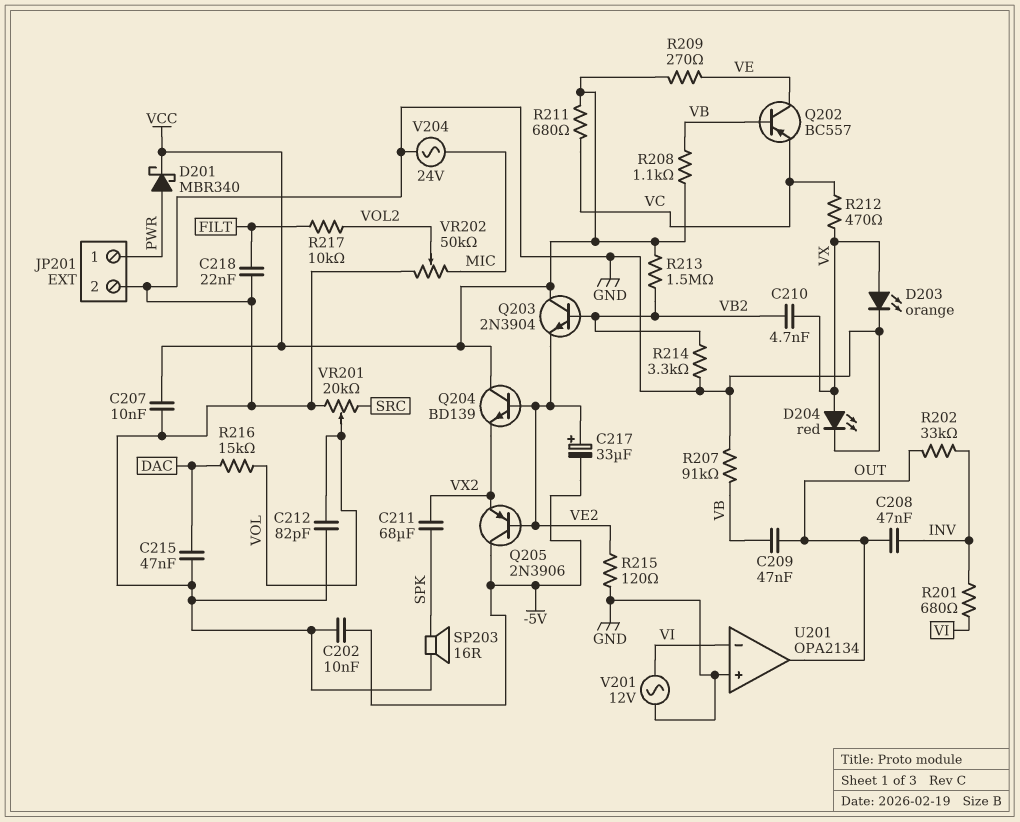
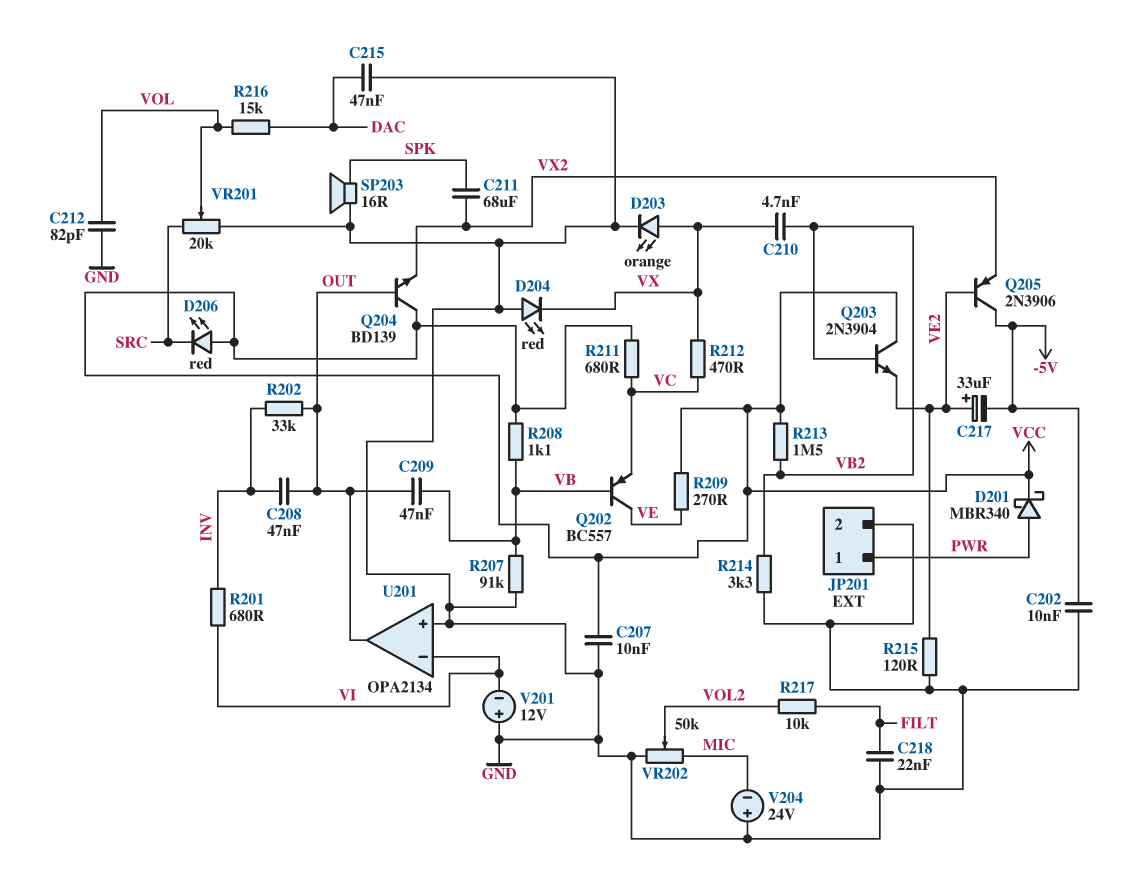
D204: LED red (A VX, K GND) -> LED red (A GND, K VX)
D206: none -> LED red (A VCC, K SRC)
Q204: NPN BD139 (B VE2, C VCC, E VX2) -> NPN BD139 (B OUT, C VCC, E VX2)
V201: AC 12V (GND, VI) -> 12V (plus GND, minus VI)
V204: AC 24V (GND, MIC) -> 24V (plus GND, minus MIC)

